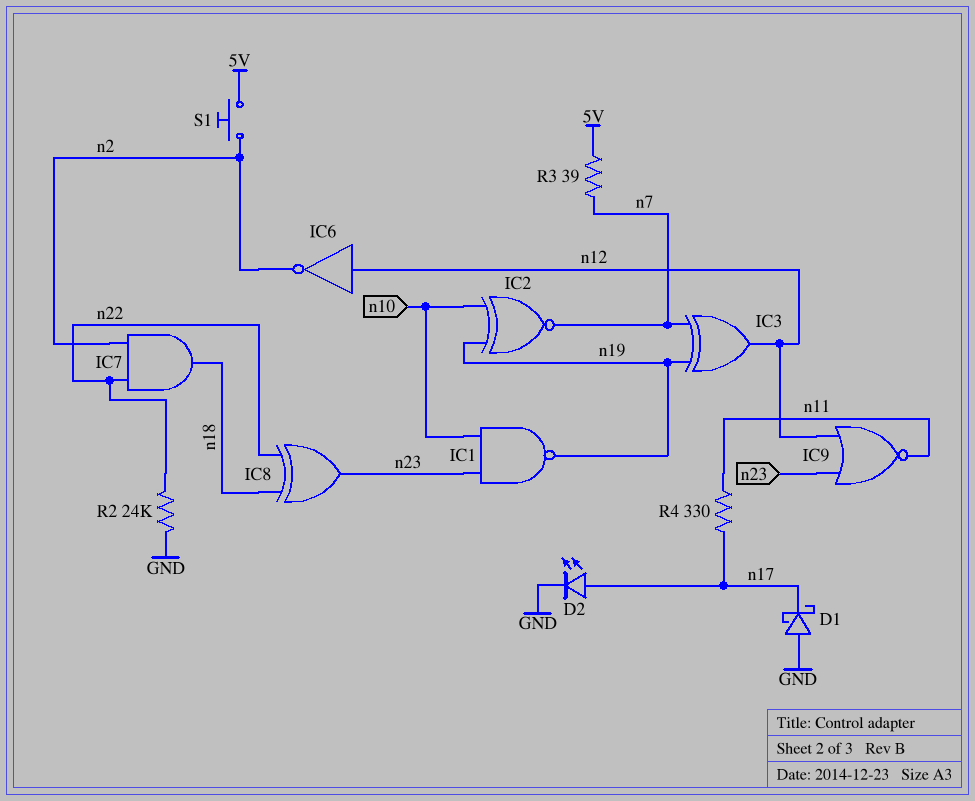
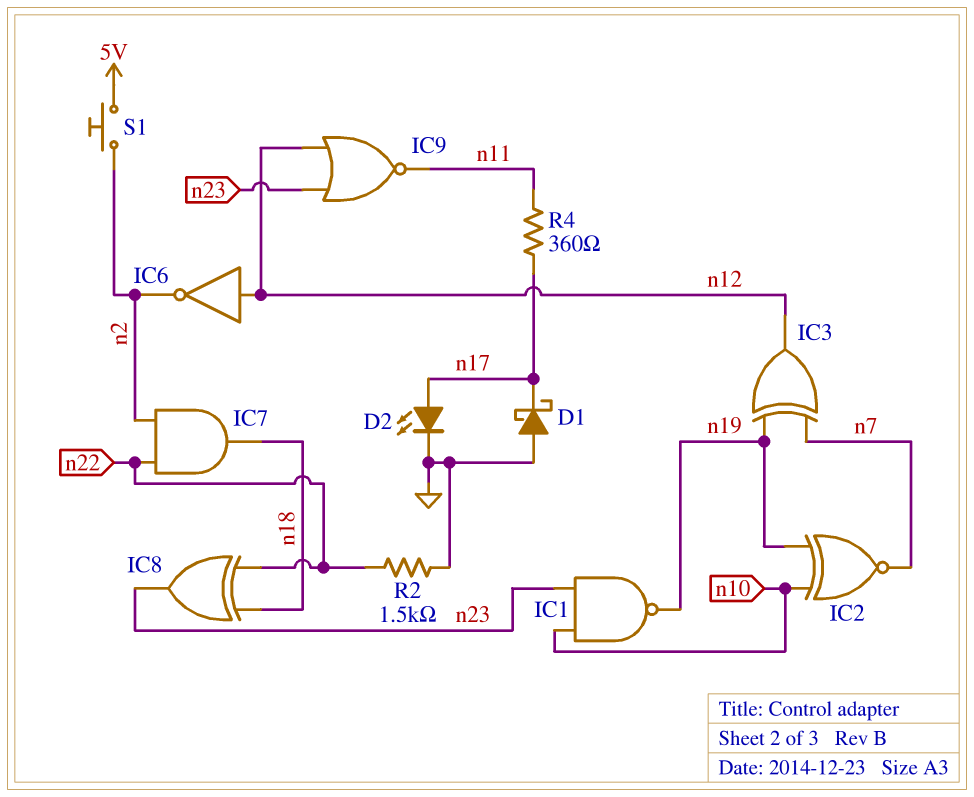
R2: 24k (GND, n22) -> 1.5k (GND, n22)
R3: 39 (5V, n7) -> none
R4: 330 (n11, n17) -> 360 (n11, n17)

